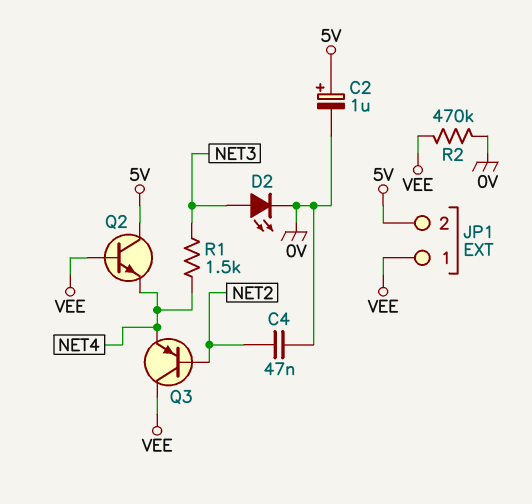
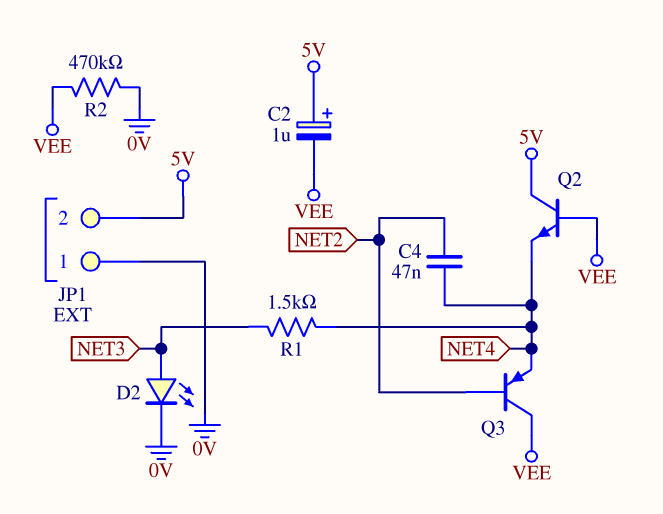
C2: 1uF (plus 5V, minus 0V) -> 1uF (plus 5V, minus VEE)
C4: 47nF (0V, NET2) -> 47nF (NET2, NET4)
JP1 pin 1: VEE -> 0V

